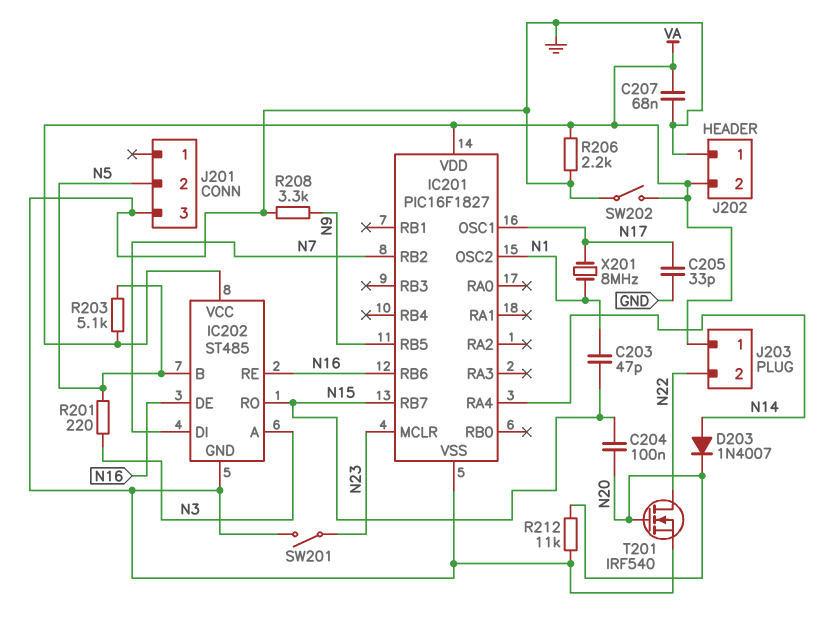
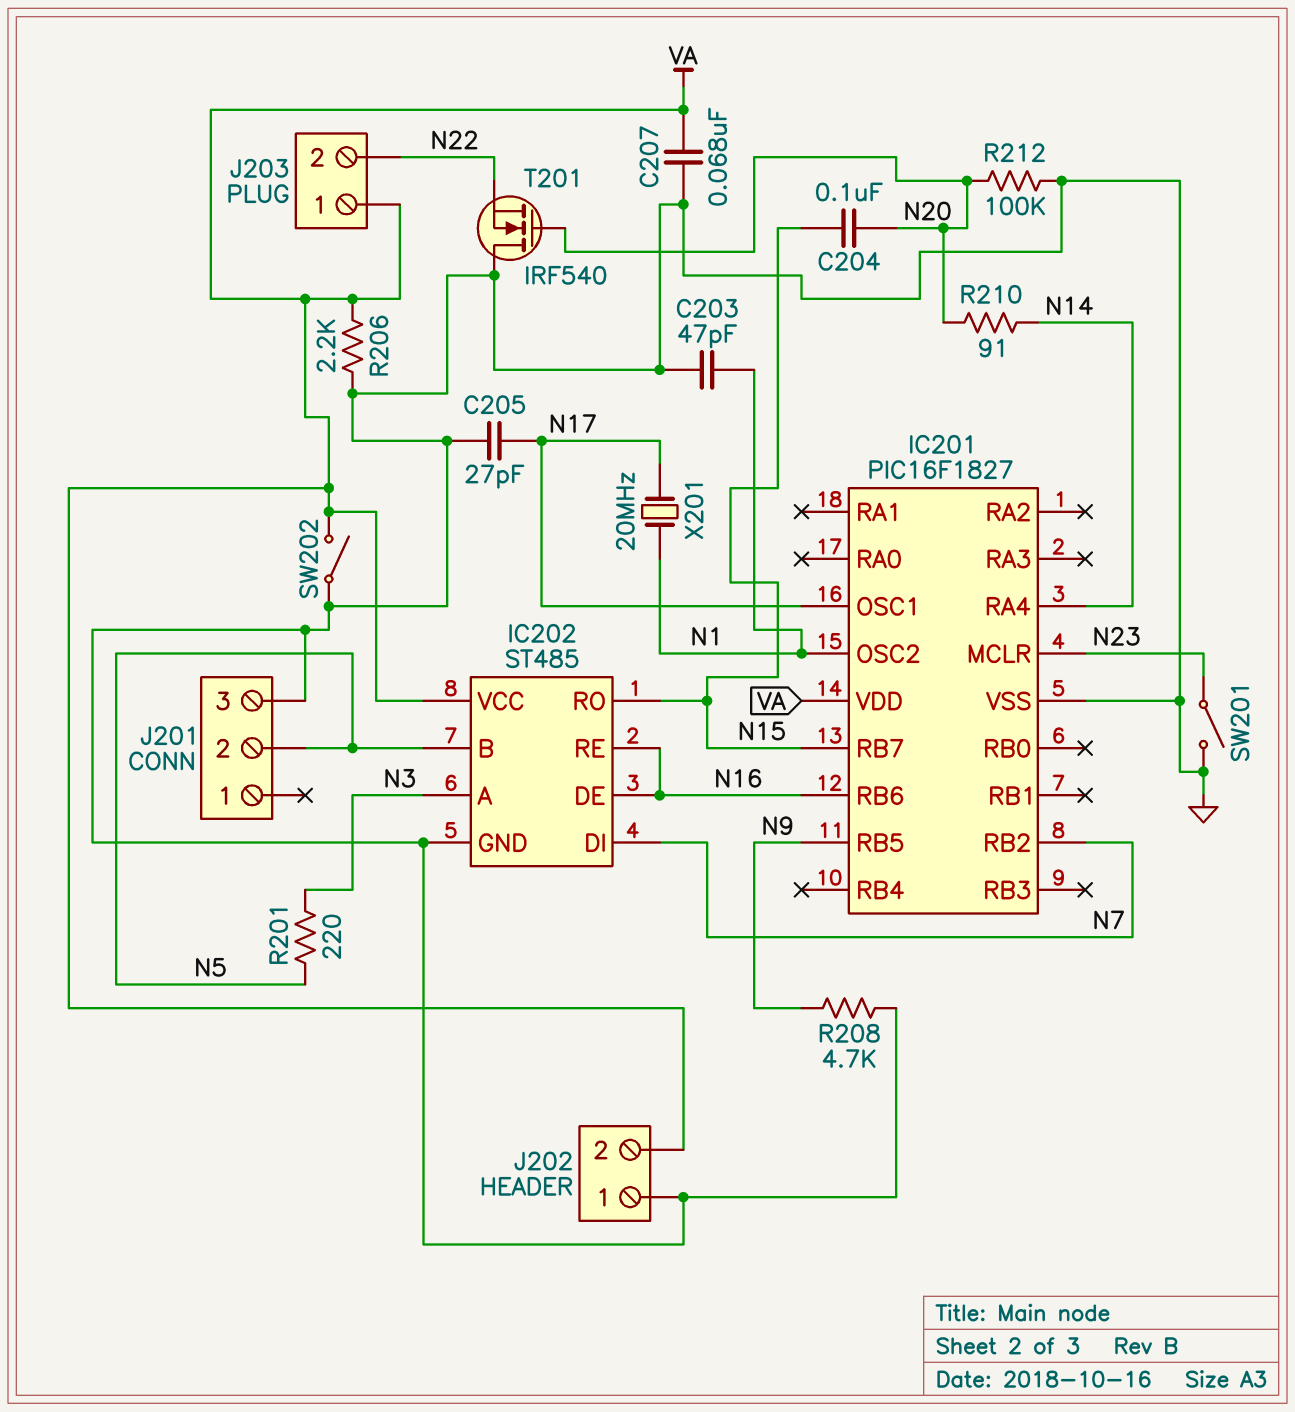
C203: 47pF (N1, N15) -> 47pF (GND, N1)
C205: 33pF (GND, N17) -> 27pF (GND, N17)
D203: diode 1N4007 (A N14, K N20) -> none
R203: 5.1k (N5, VA) -> none
R208: 3.3k (GND, N9) -> 4.7k (GND, N9)
R210: none -> 91 (N14, N20)
R212: 11k (GND, N20) -> 100k (GND, N20)
T201: NMOS IRF540 (G N20, D N22, S GND) -> NMOS IRF540 (G N20, D GND, S N22)
X201: 8MHz (N1, N17) -> 20MHz (N1, N17)

